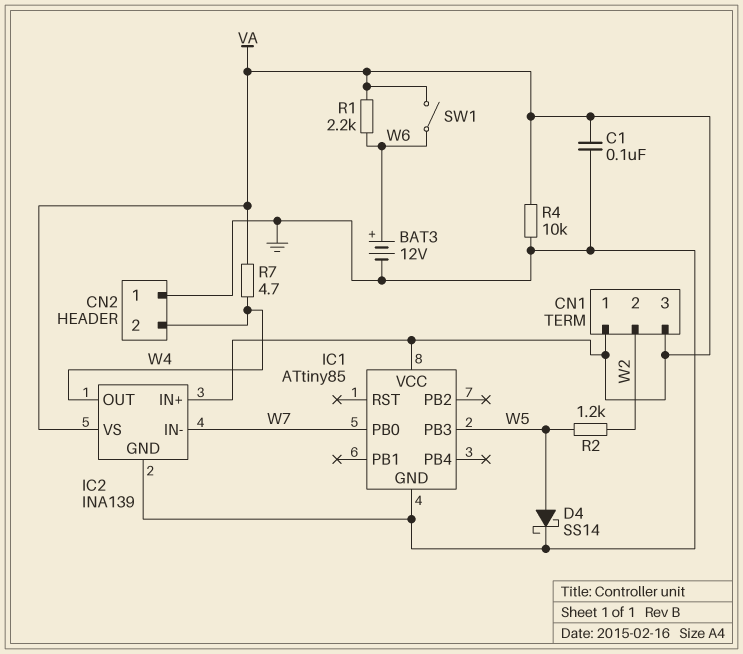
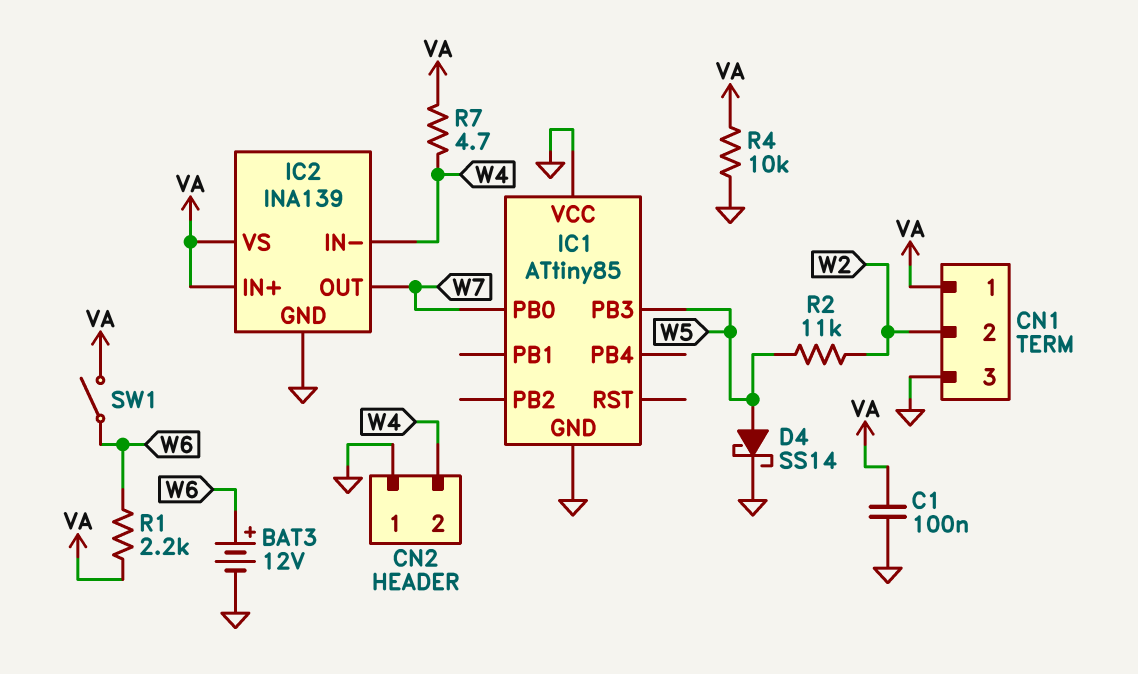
CN1 pin 3: VA -> GND
IC1 pin VCC: VA -> GND
IC2 pin IN-: W7 -> W4
IC2 pin OUT: W4 -> W7
R2: 1.2k (W2, W5) -> 11k (W2, W5)

